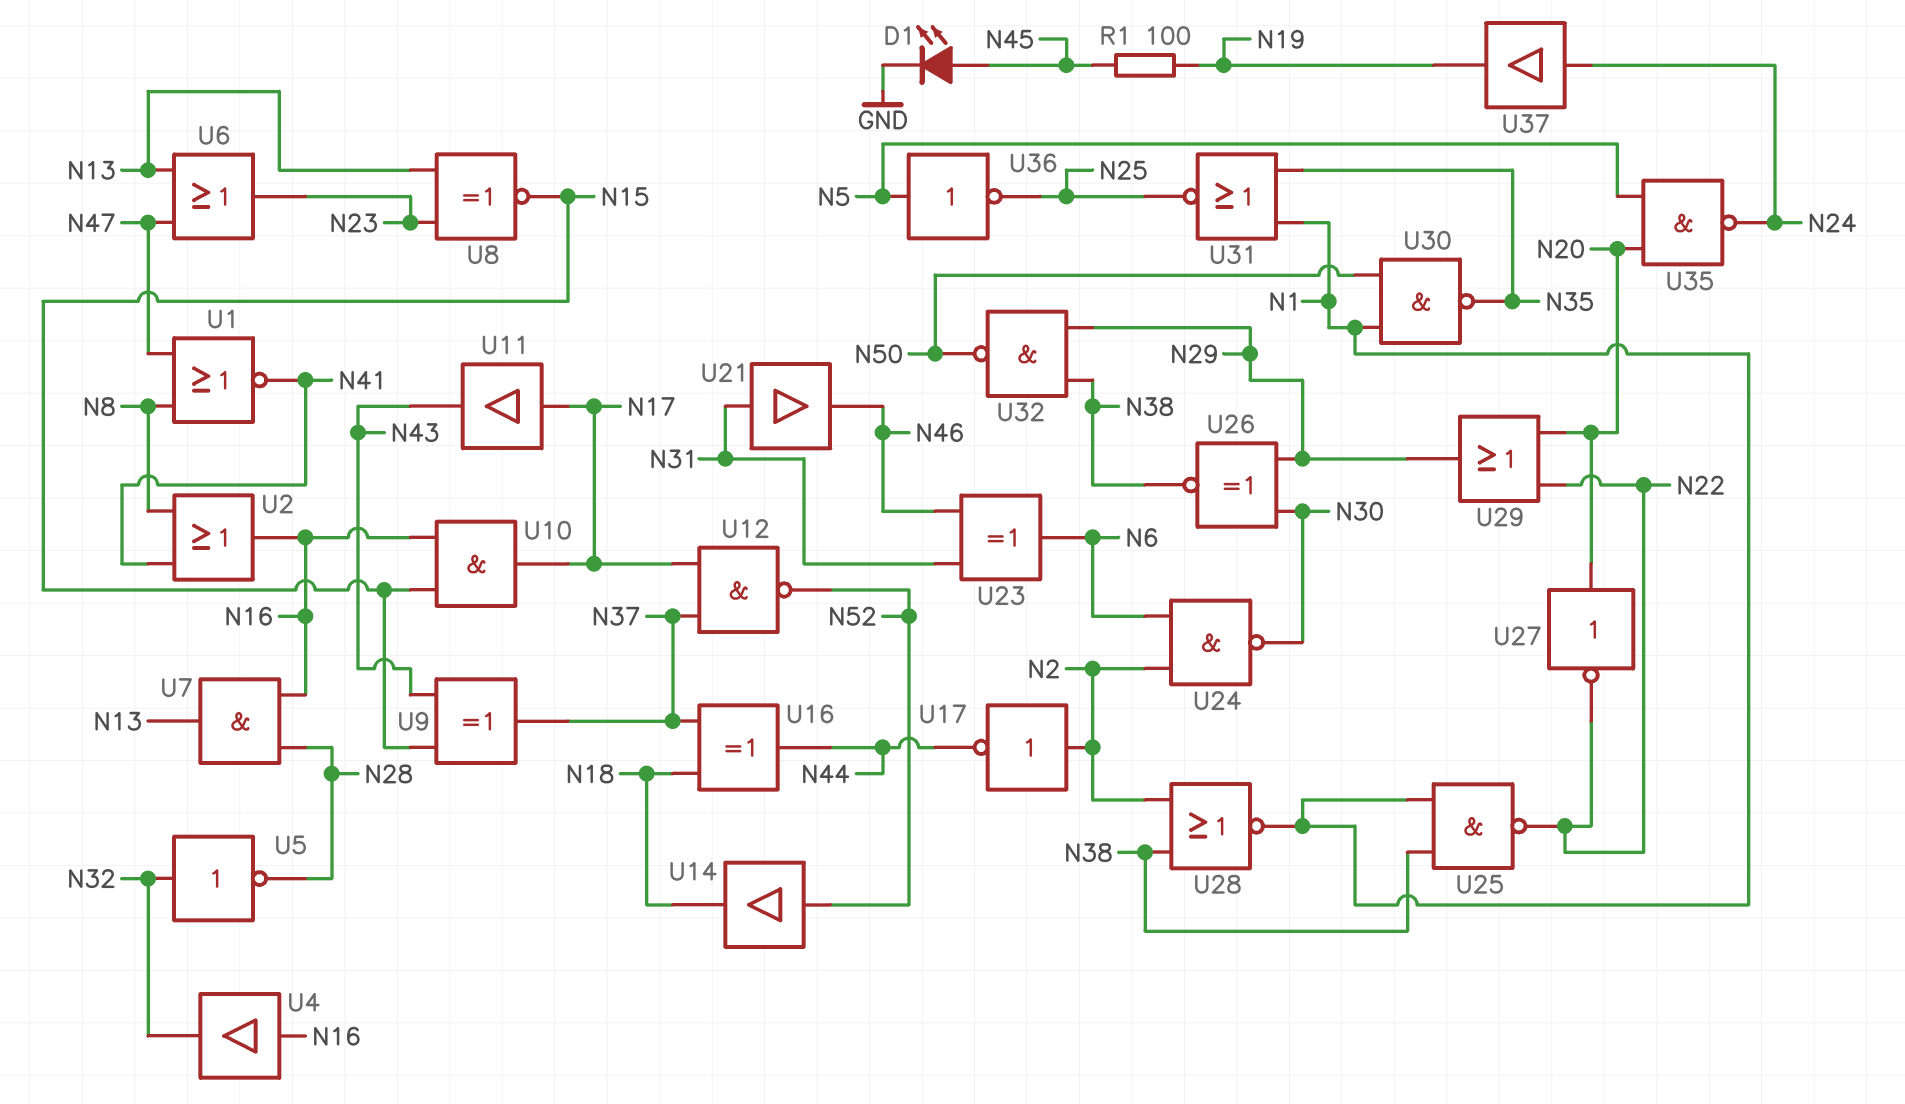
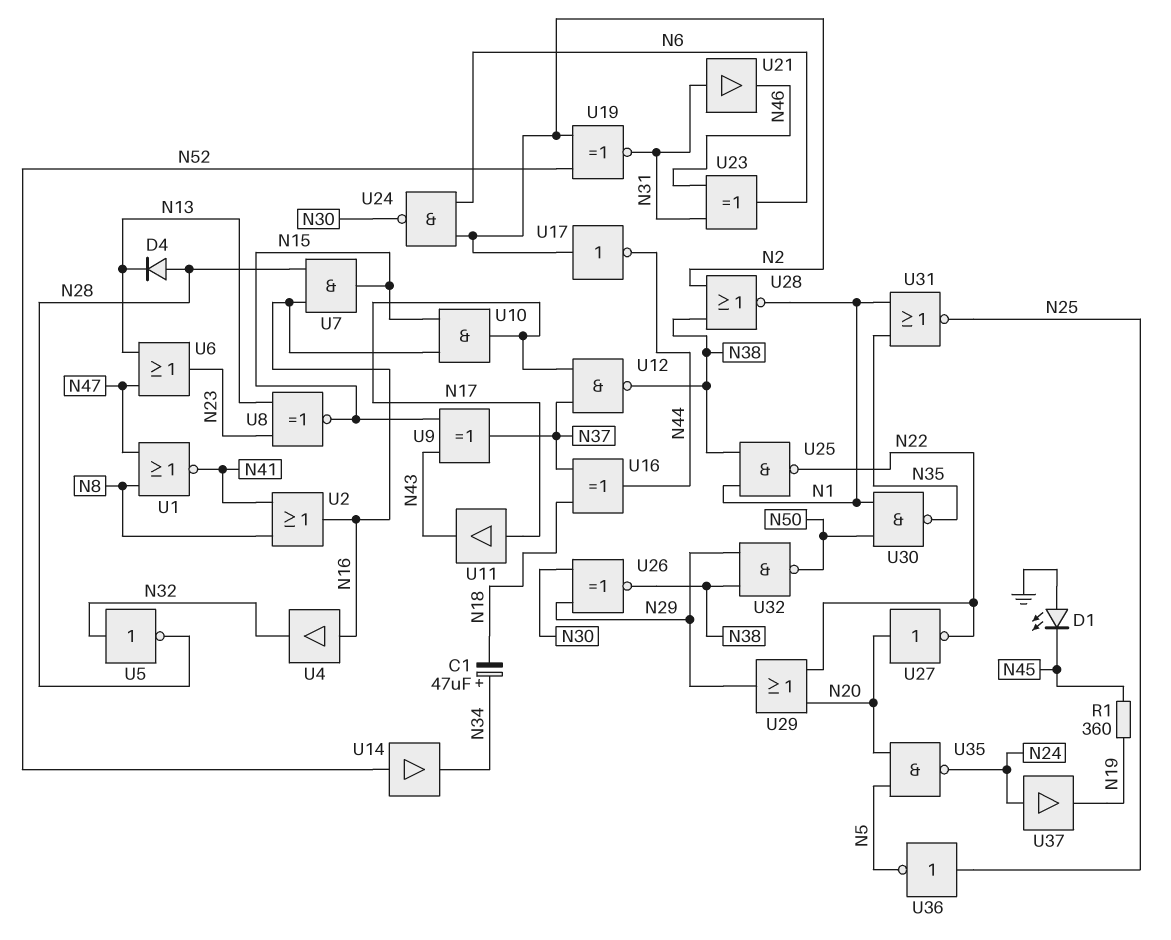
C1: none -> 47uF (plus N34, minus N18)
D1: LED (A N45, K GND) -> LED (A GND, K N45)
D4: none -> diode (A N28, K N13)
R1: 100 (N19, N45) -> 360 (N19, N45)
U7: AND (in N16, in N28, out N13) -> AND (in N16, in N28, out N15)
U12: NAND (in N17, in N37, out N52) -> NAND (in N17, in N37, out N38)
U14: buffer (in N52, out N18) -> buffer (in N52, out N34)
U19: none -> XNOR (in N2, in N52, out N31)
U36: NOT (in N5, out N25) -> NOT (in N25, out N5)

